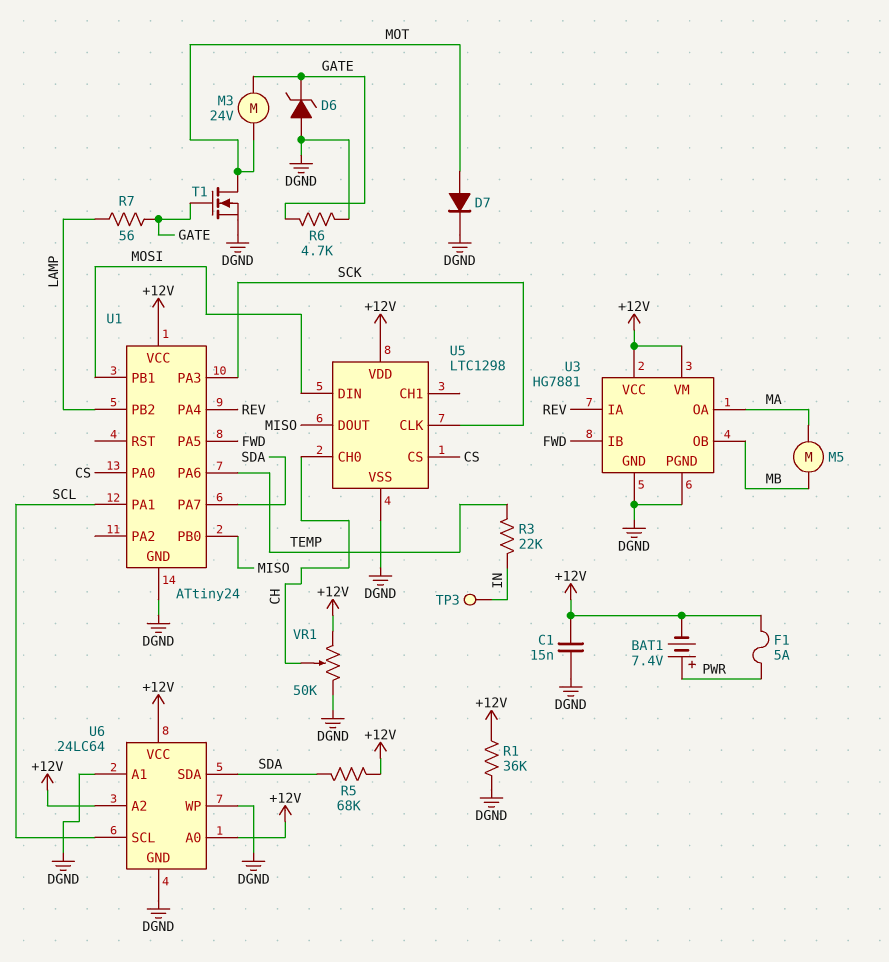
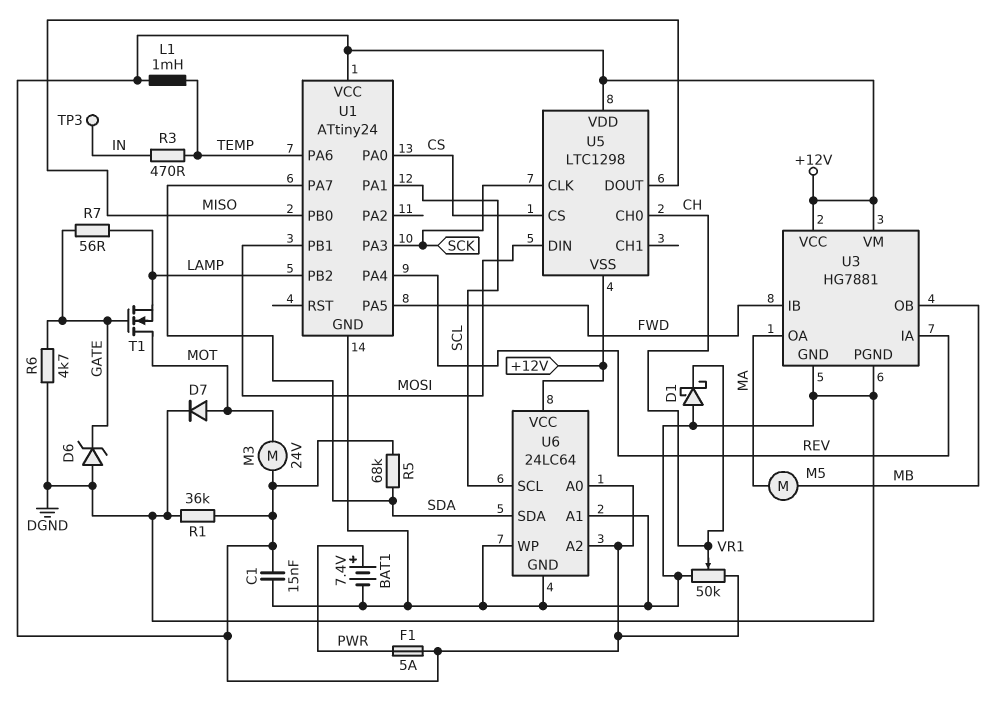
BAT1: 7.4V (plus PWR, minus +12V) -> 7.4V (plus PWR, minus DGND)
D1: none -> schottky (A DGND, K CH)
L1: none -> 1mH (+12V, TEMP)
M3: motor 24V (GATE, MOT) -> motor 24V (+12V, MOT)
R3: 22k (IN, TEMP) -> 470 (IN, TEMP)
T1: NMOS (G GATE, D MOT, S DGND) -> NMOS (G GATE, D MOT, S LAMP)
U5 pin VSS: DGND -> +12V

